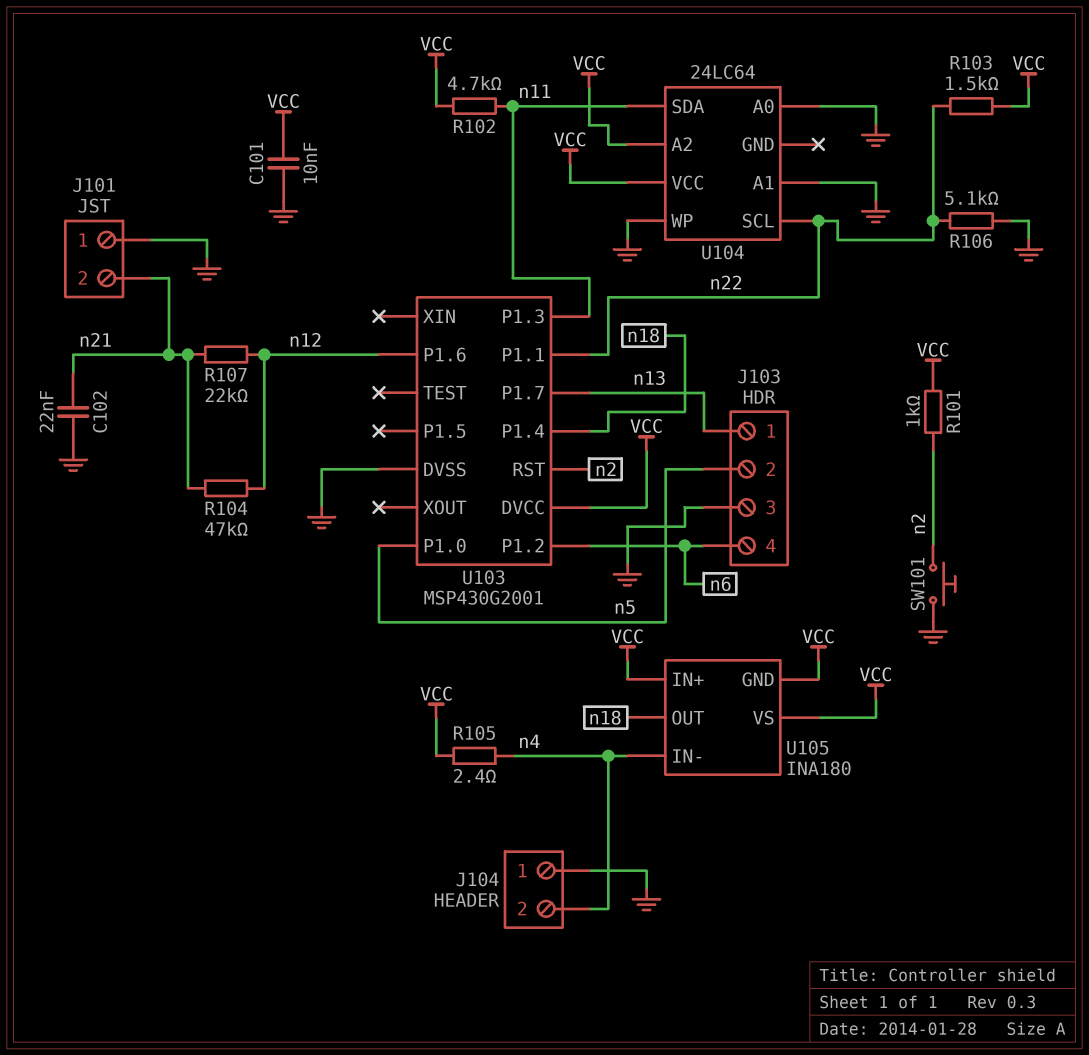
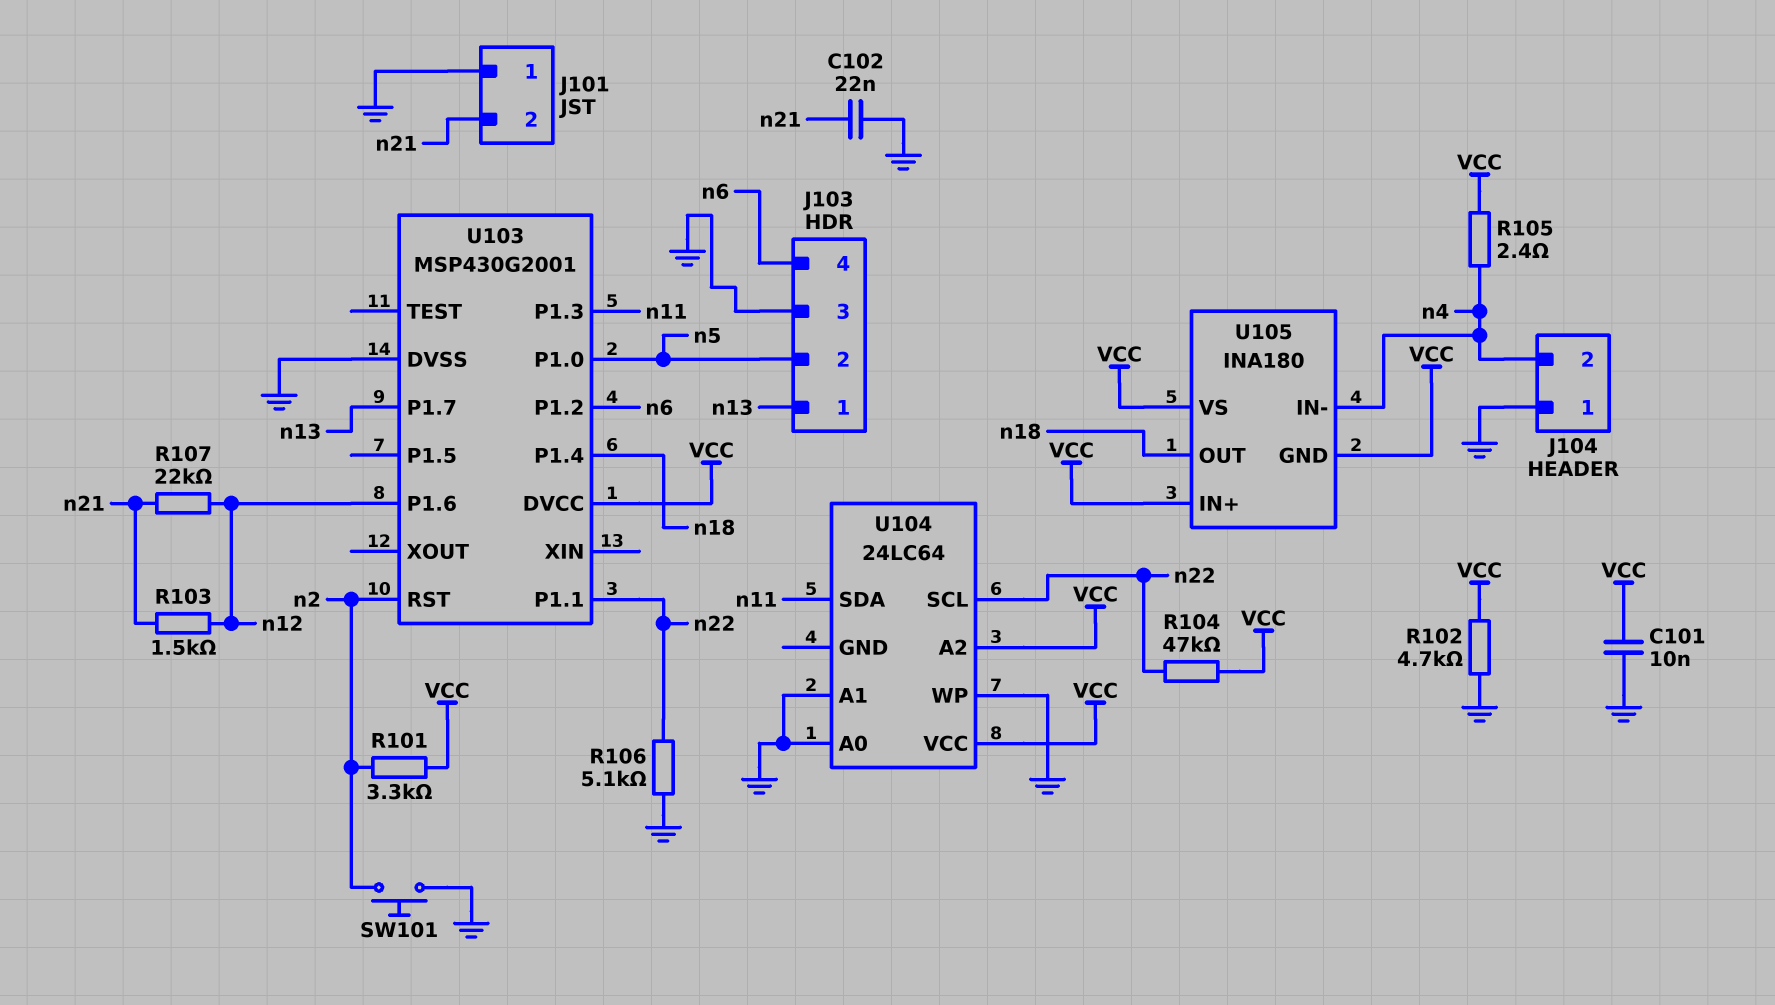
R101: 1k (VCC, n2) -> 3.3k (VCC, n2)
R102: 4.7k (VCC, n11) -> 4.7k (GND, VCC)
R103: 1.5k (VCC, n22) -> 1.5k (n12, n21)
R104: 47k (n12, n21) -> 47k (VCC, n22)

